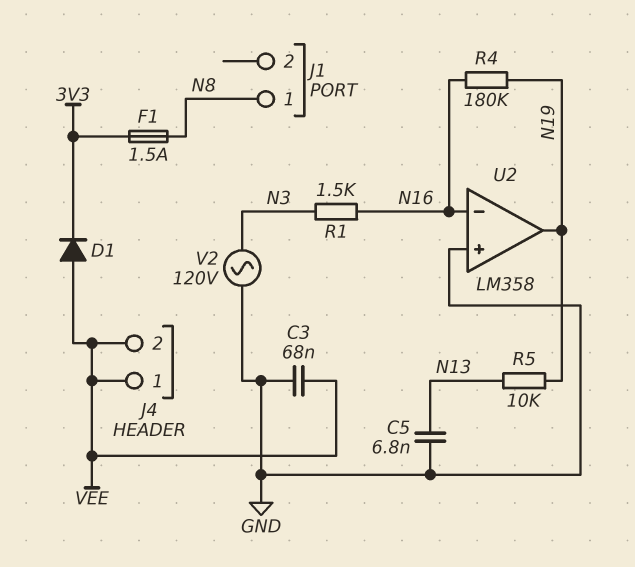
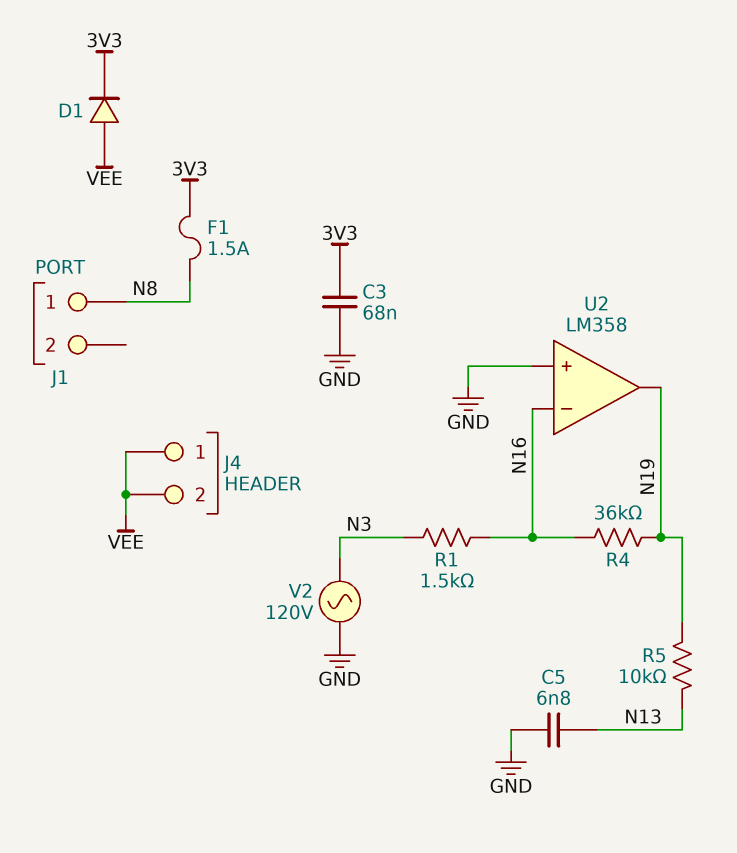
C3: 68nF (GND, VEE) -> 68nF (3V3, GND)
R4: 180k (N16, N19) -> 36k (N16, N19)

